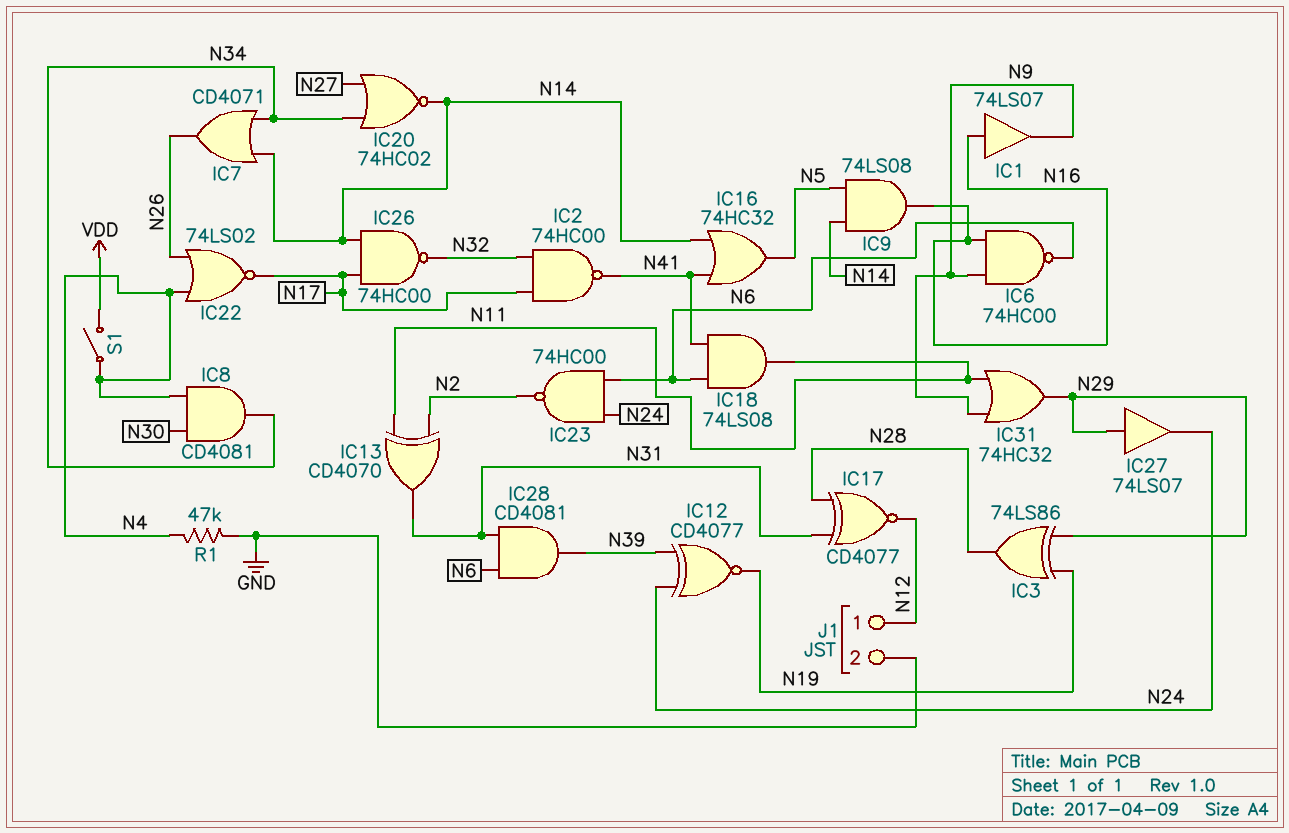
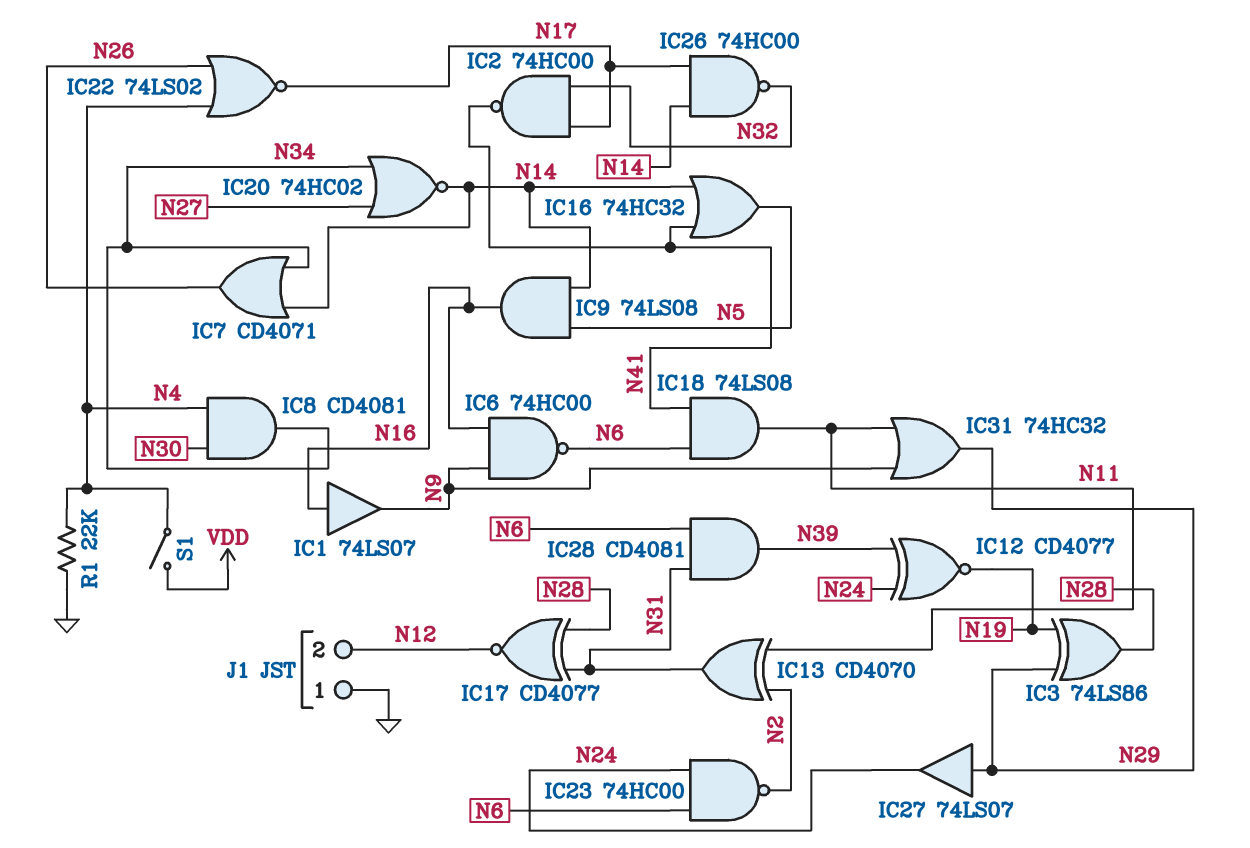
J1 pin 1: N12 -> GND
J1 pin 2: GND -> N12
R1: 47k (GND, N4) -> 22k (GND, N4)

